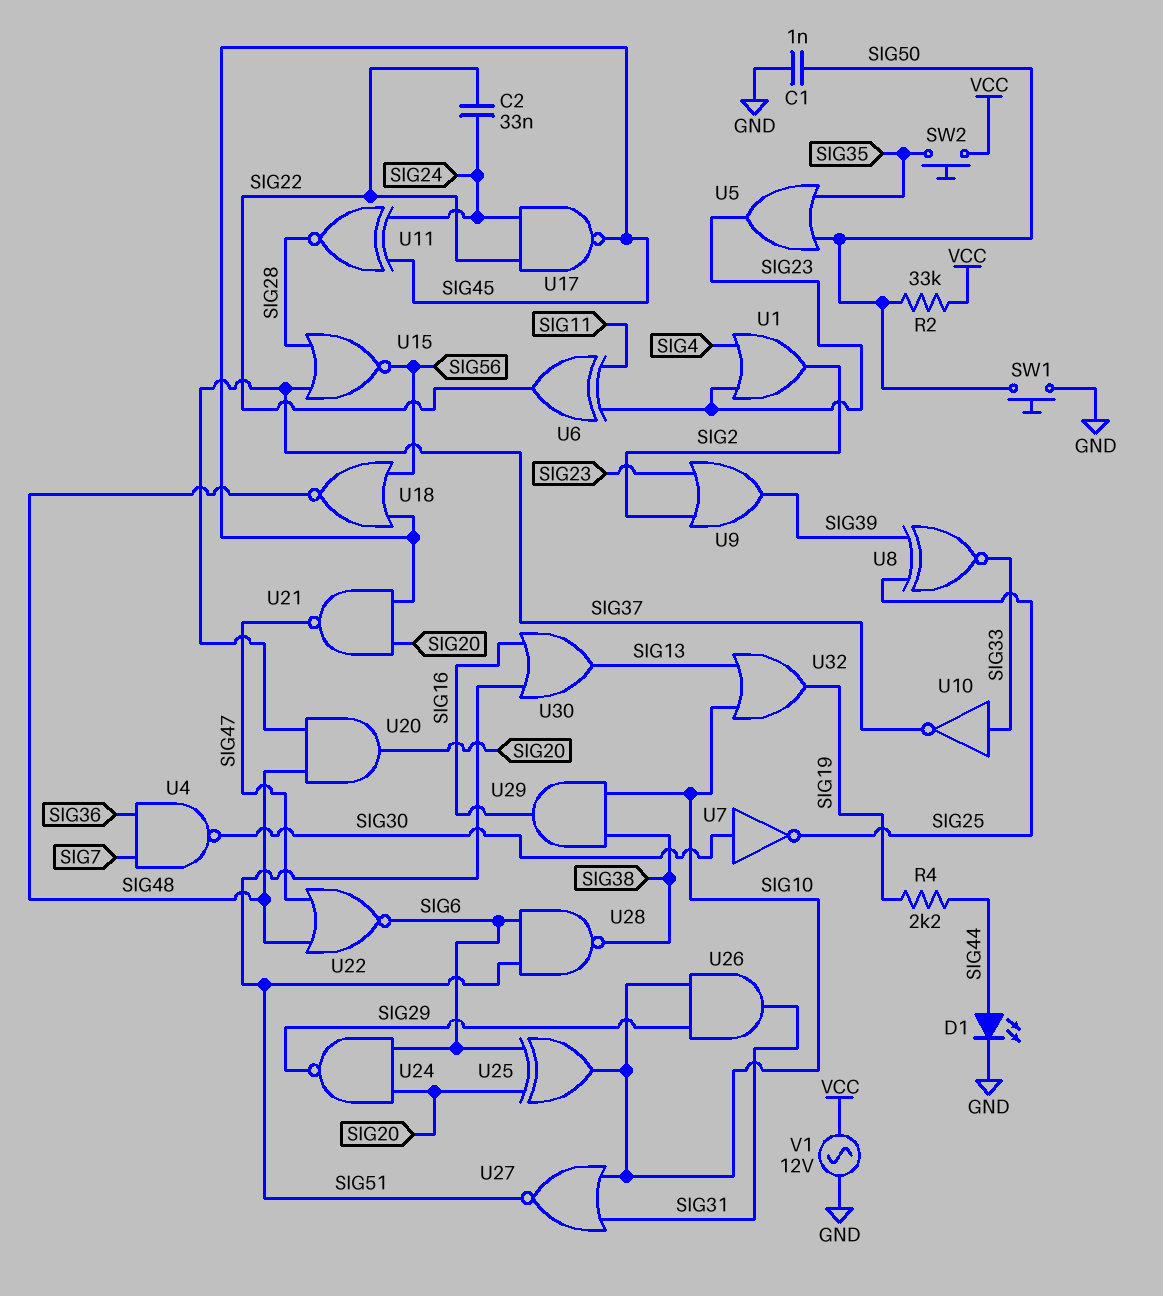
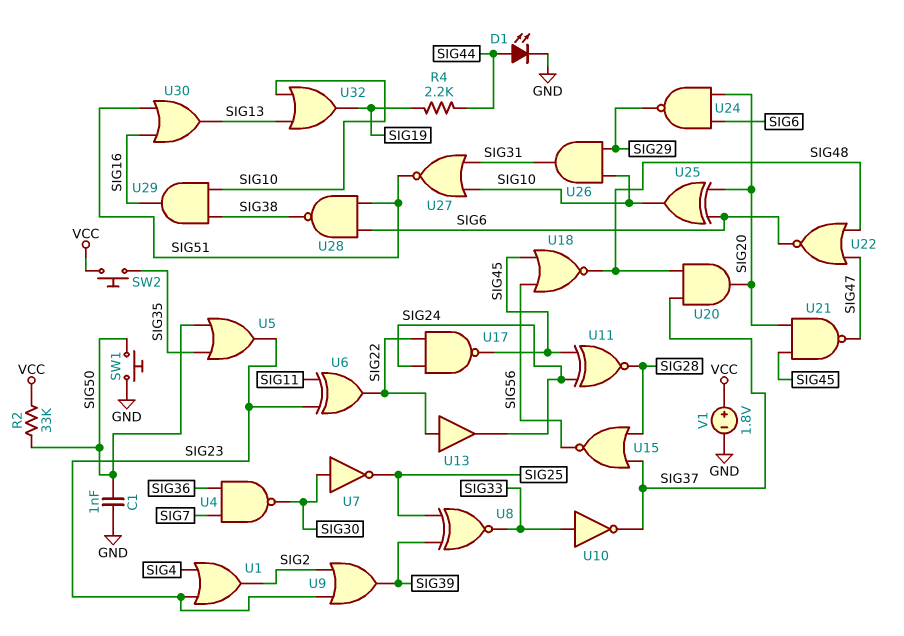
C2: 33nF (SIG22, SIG24) -> none
U13: none -> buffer (in SIG22, out SIG24)
V1: AC 12V (GND, VCC) -> 1.8V (plus VCC, minus GND)

